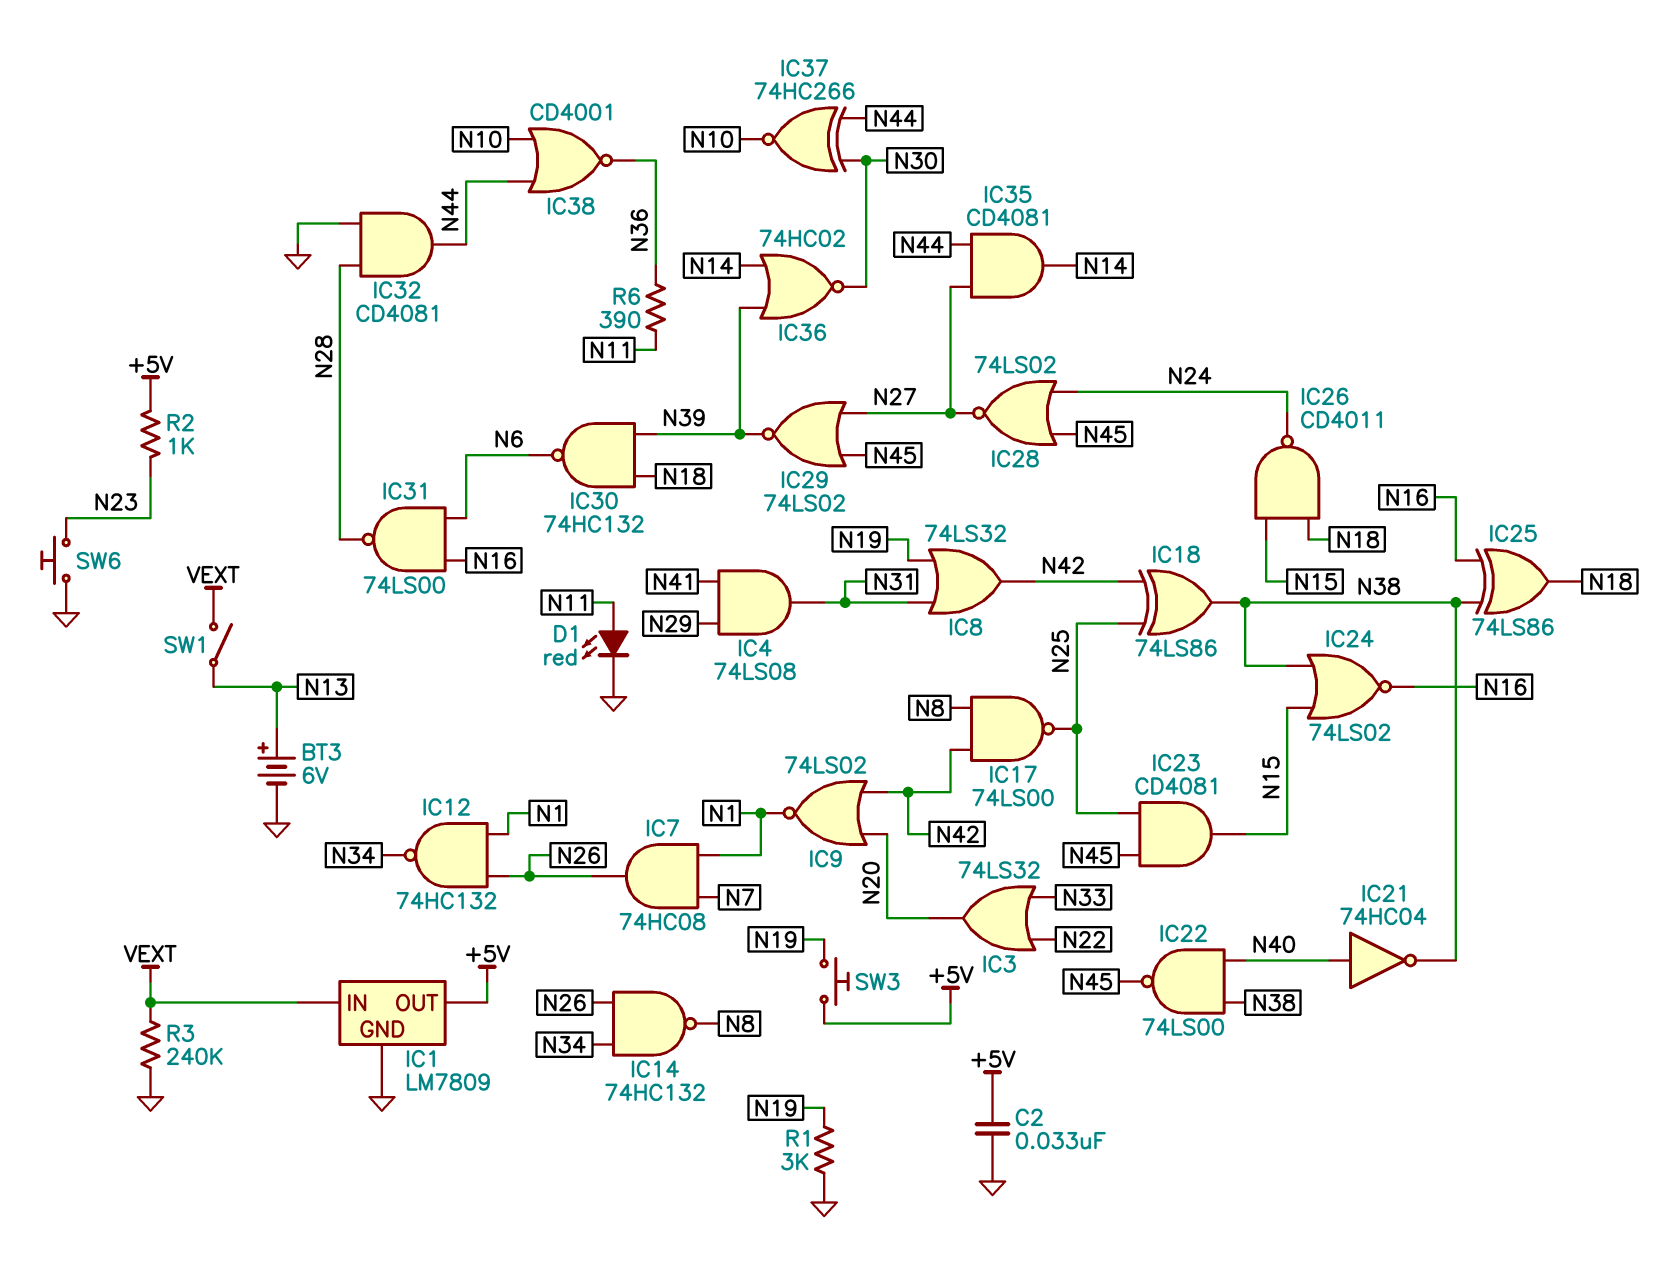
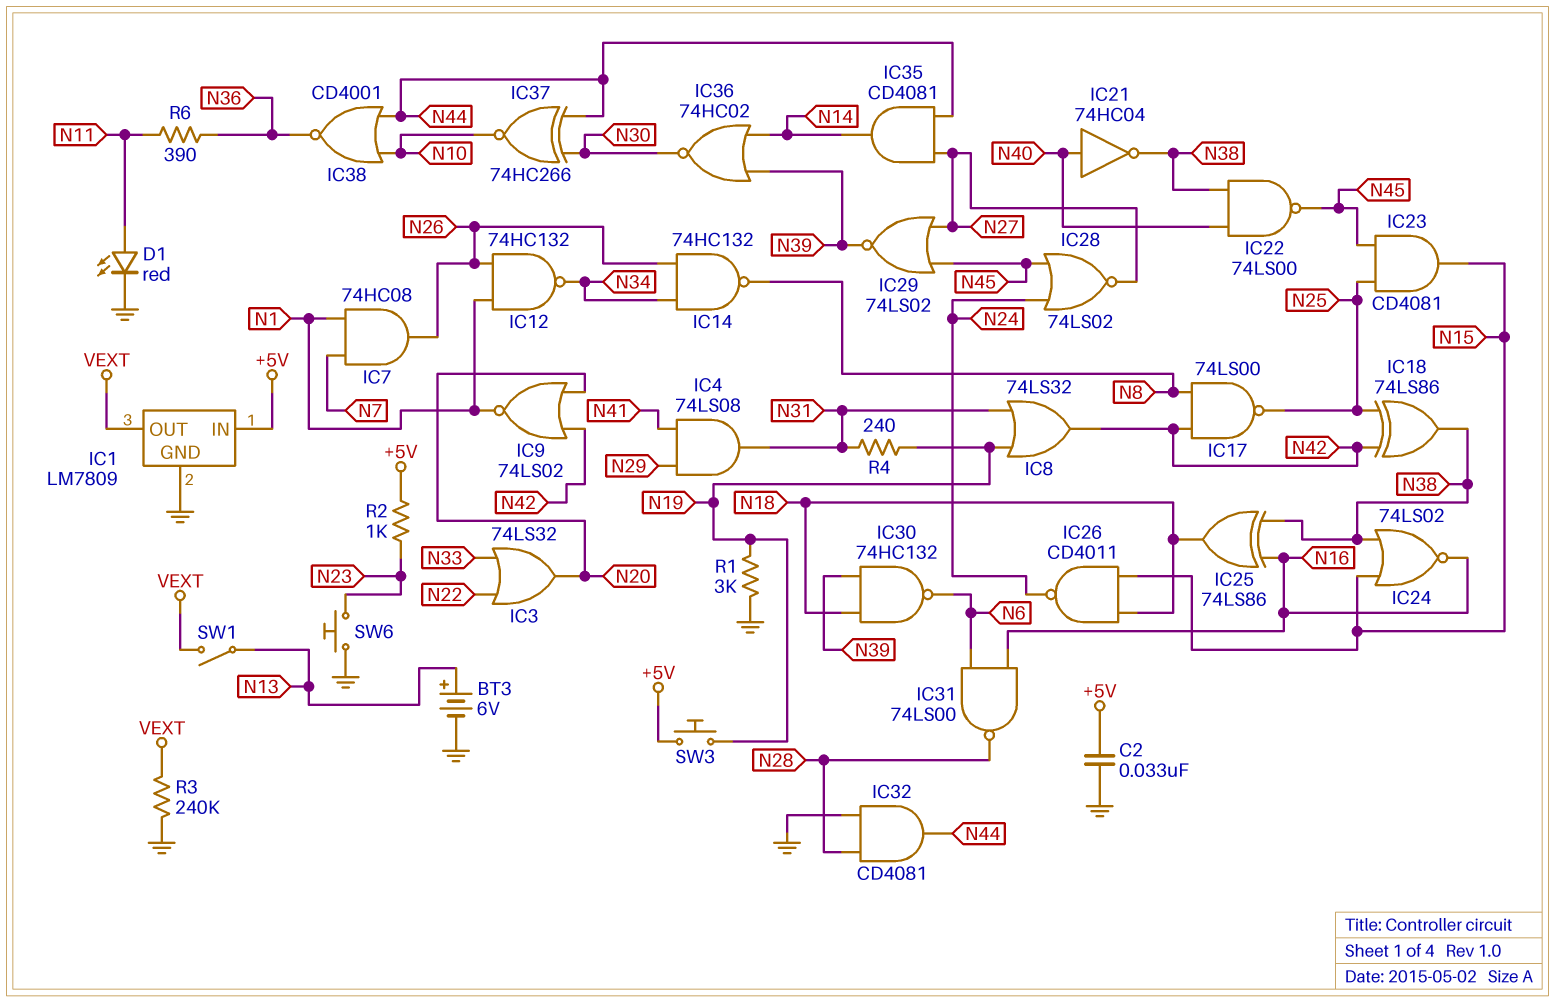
IC1 pin IN: VEXT -> +5V
IC1 pin OUT: +5V -> VEXT
R4: none -> 240 (N19, N31)

